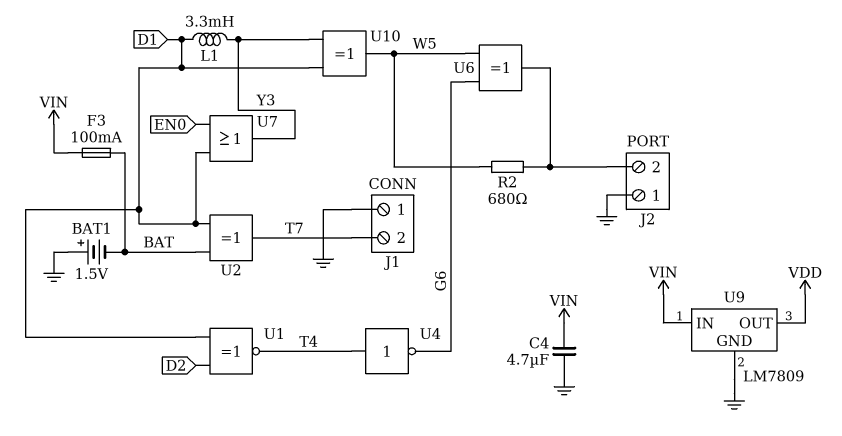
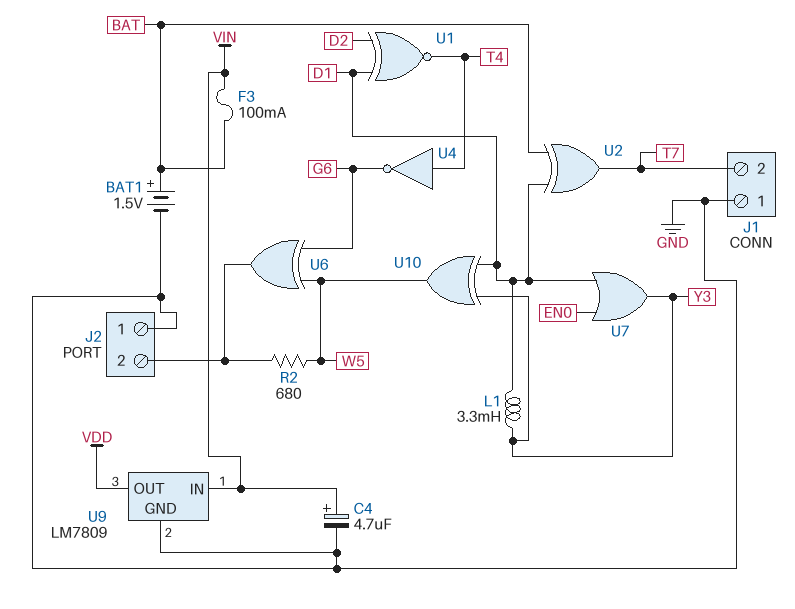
BAT1: 1.5V (plus GND, minus BAT) -> 1.5V (plus BAT, minus GND)
C4: 4.7uF (GND, VIN) -> 4.7uF (plus VIN, minus GND)

